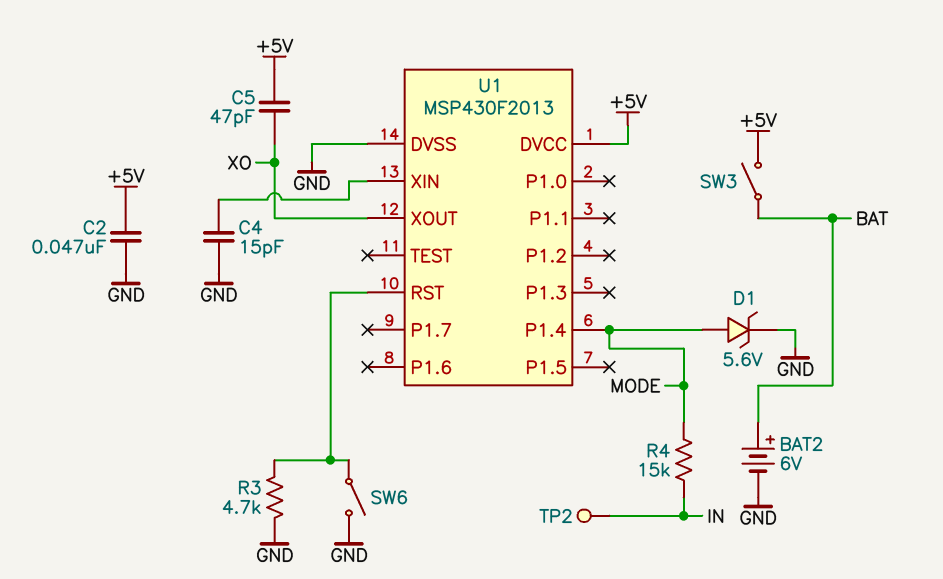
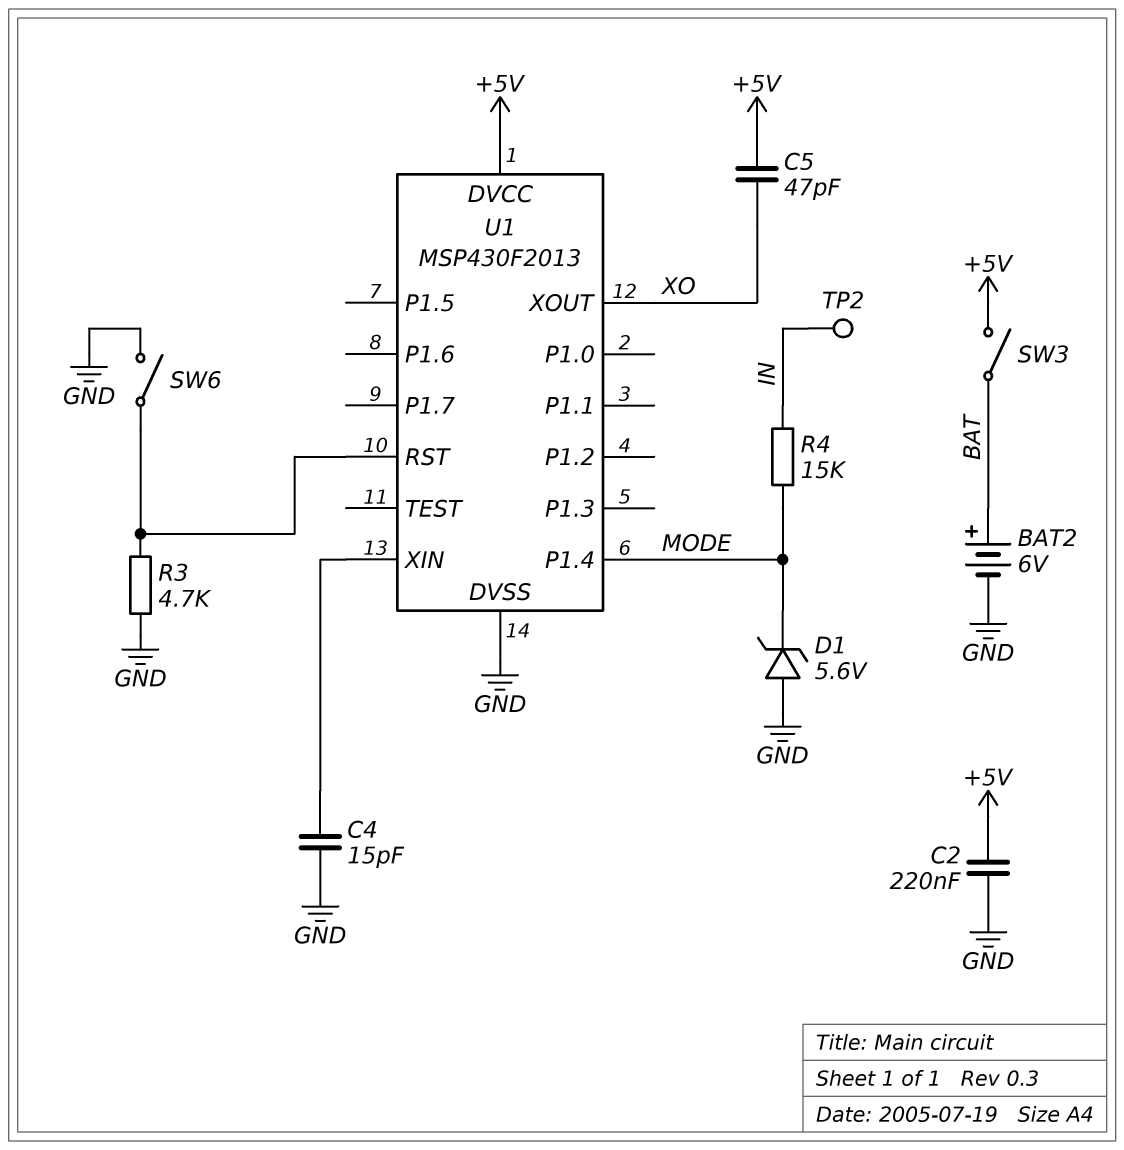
C2: 47nF (+5V, GND) -> 220nF (+5V, GND)
D1: zener 5.6V (A MODE, K GND) -> zener 5.6V (A GND, K MODE)

